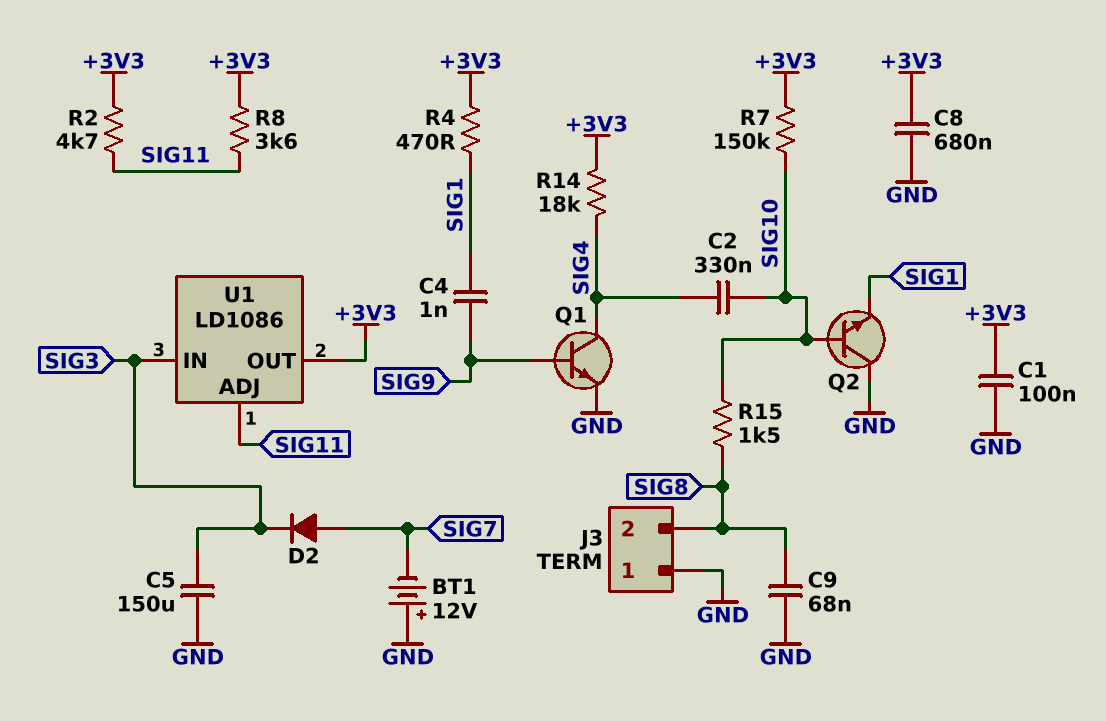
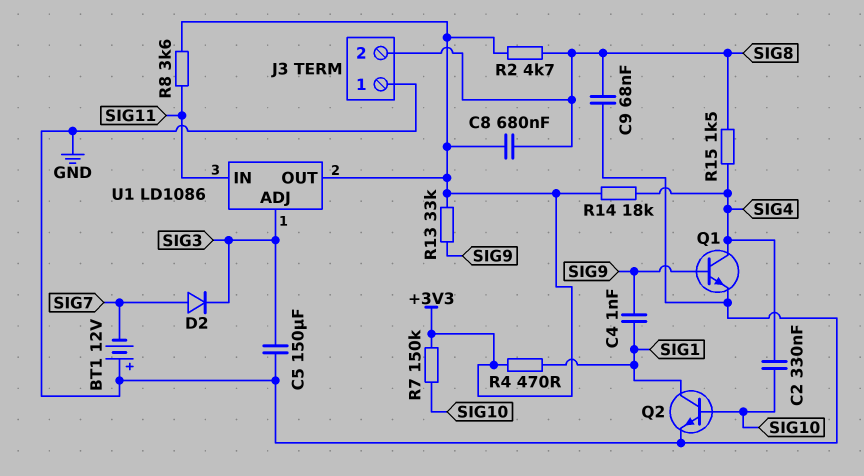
C1: 100nF (+3V3, GND) -> none
C8: 680nF (+3V3, GND) -> 680nF (+3V3, SIG8)
Q2: NPN (B SIG10, C GND, E SIG1) -> NPN (B SIG10, C SIG1, E GND)
R2: 4.7k (+3V3, SIG11) -> 4.7k (+3V3, SIG8)
R13: none -> 33k (+3V3, SIG9)
R15: 1.5k (SIG8, SIG10) -> 1.5k (SIG4, SIG8)
U1 pin ADJ: SIG11 -> SIG3
U1 pin IN: SIG3 -> SIG11

